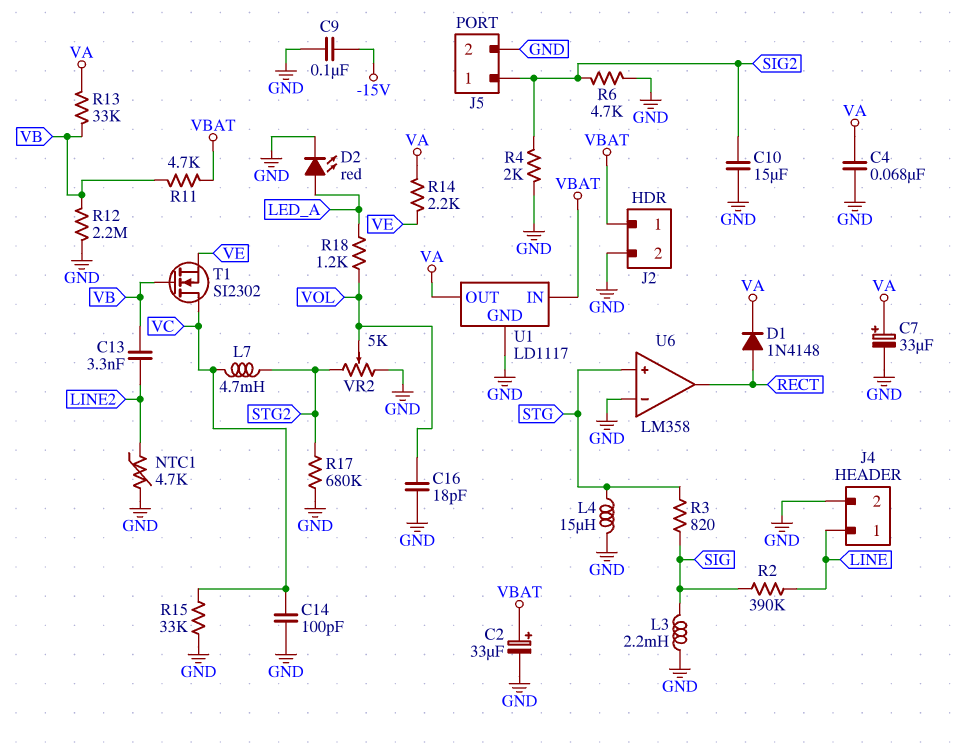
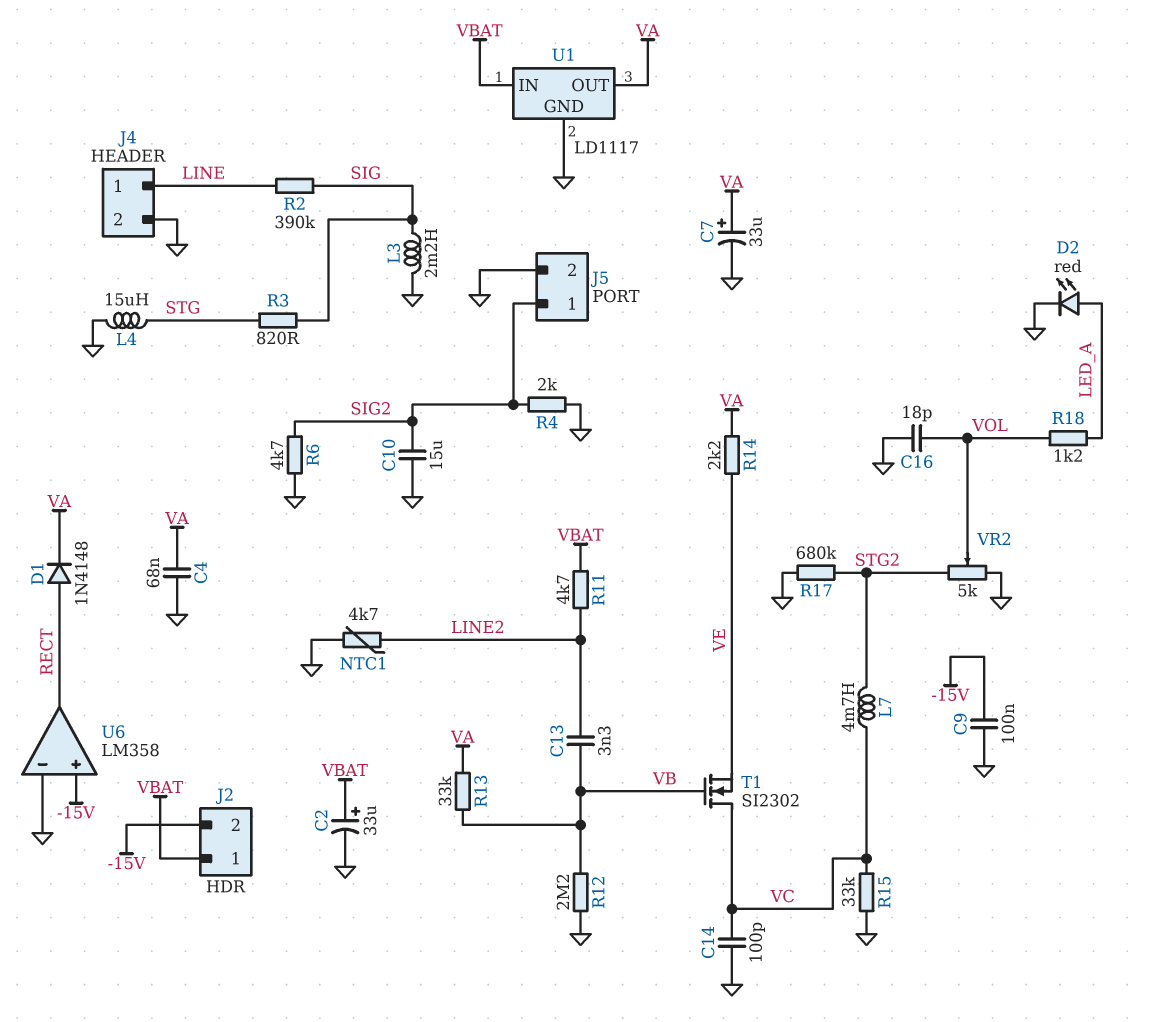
J2 pin 2: GND -> -15V
R11: 4.7k (VB, VBAT) -> 4.7k (LINE2, VBAT)
U6 pin in+: STG -> -15V

